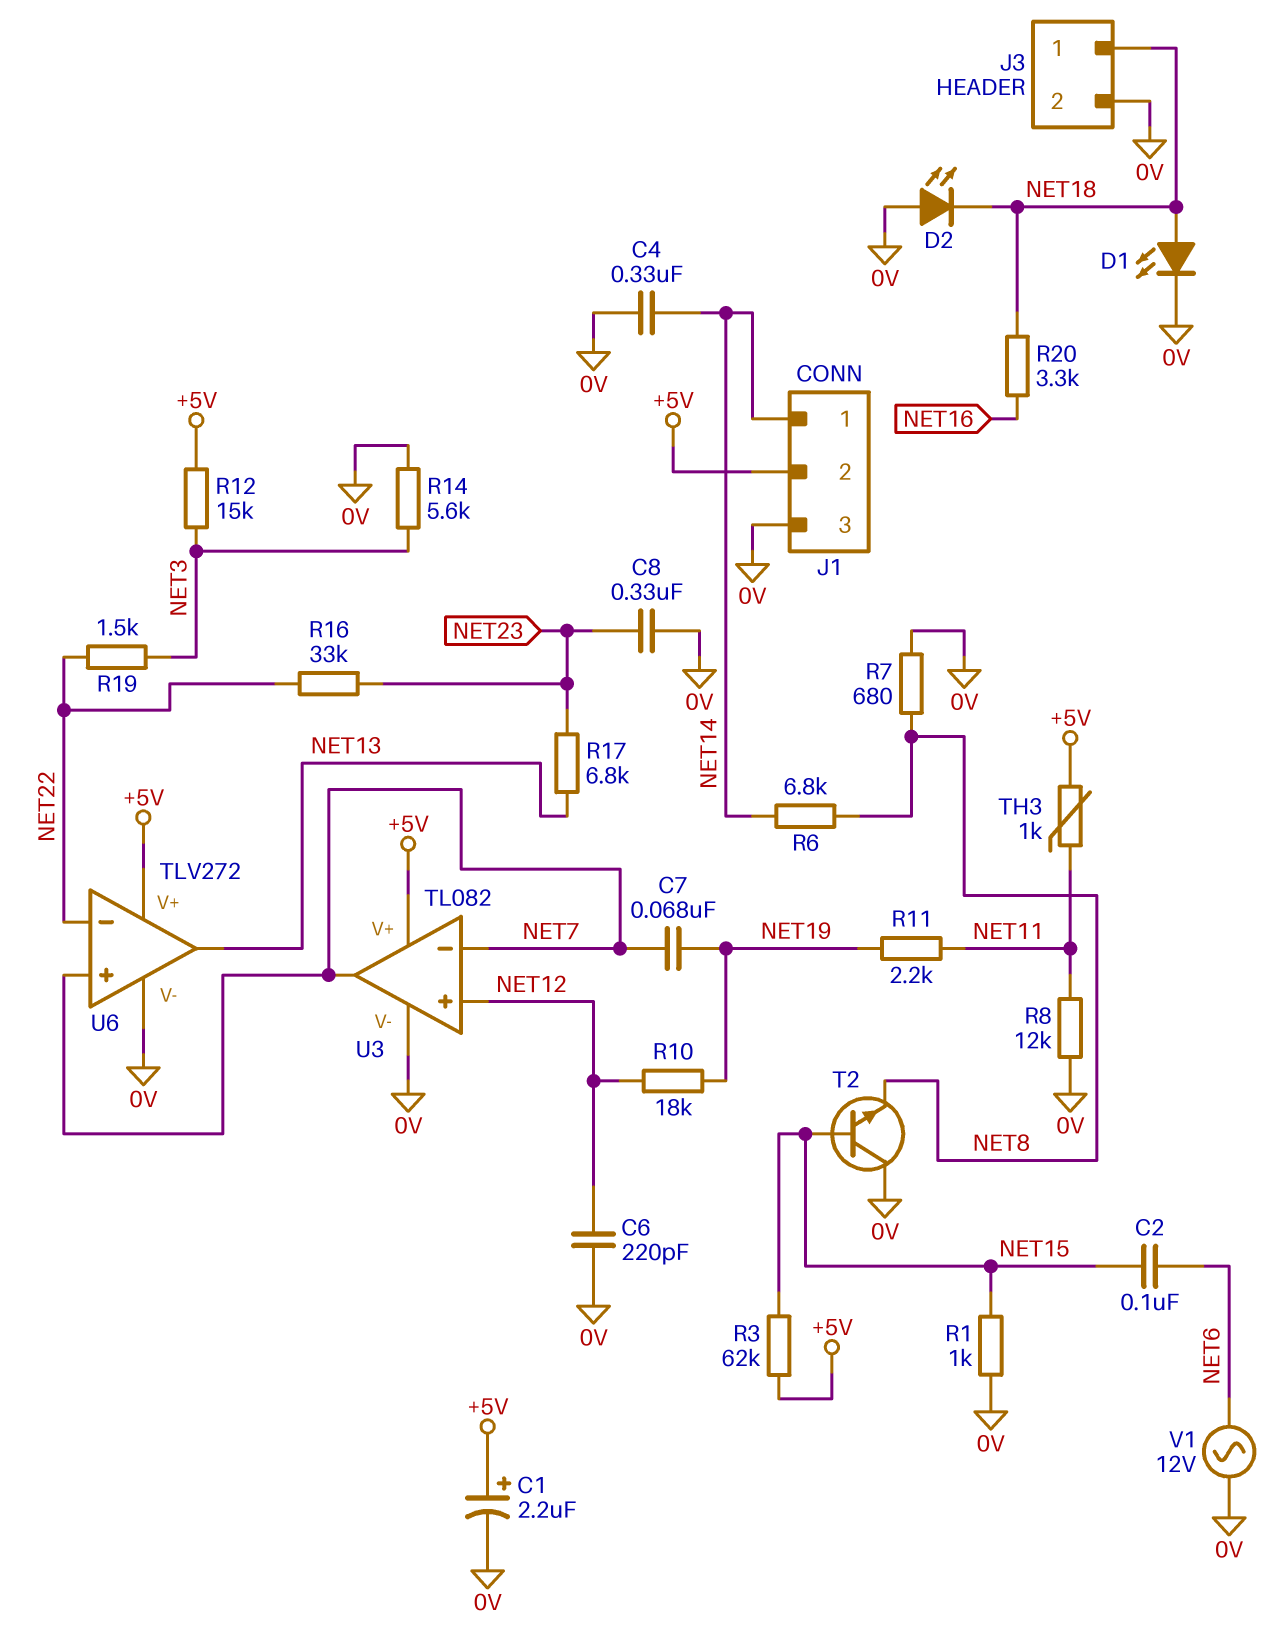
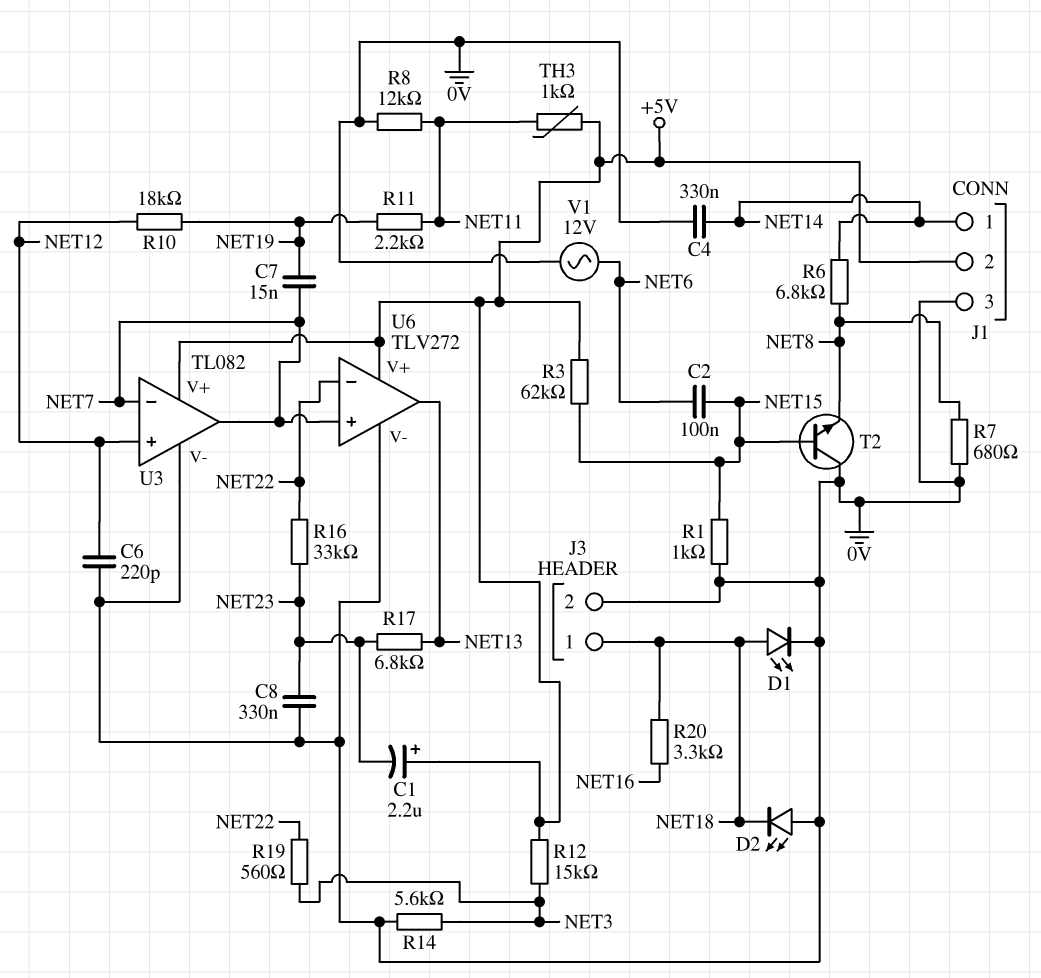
C1: 2.2uF (plus +5V, minus 0V) -> 2.2uF (plus +5V, minus NET23)
C7: 68nF (NET7, NET19) -> 15nF (NET7, NET19)
R19: 1.5k (NET3, NET22) -> 560 (NET3, NET22)

